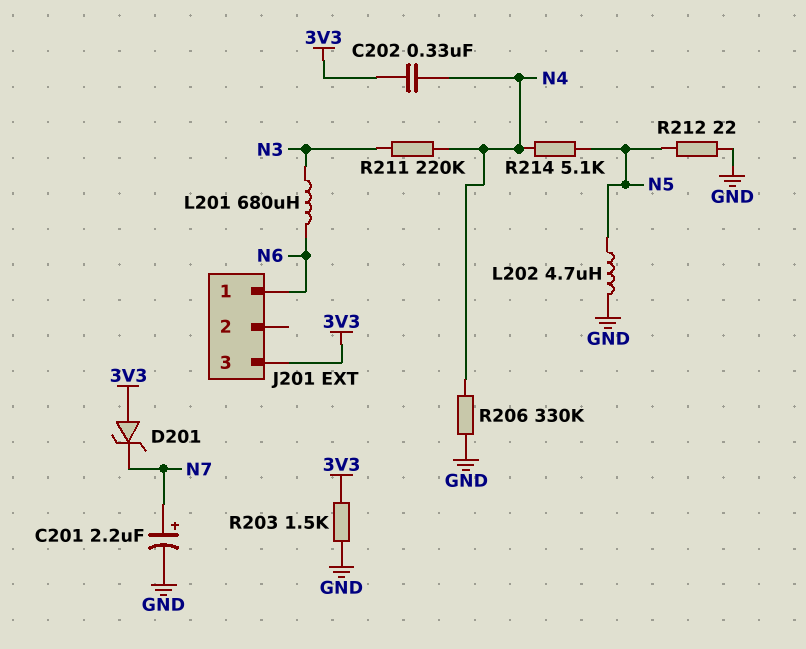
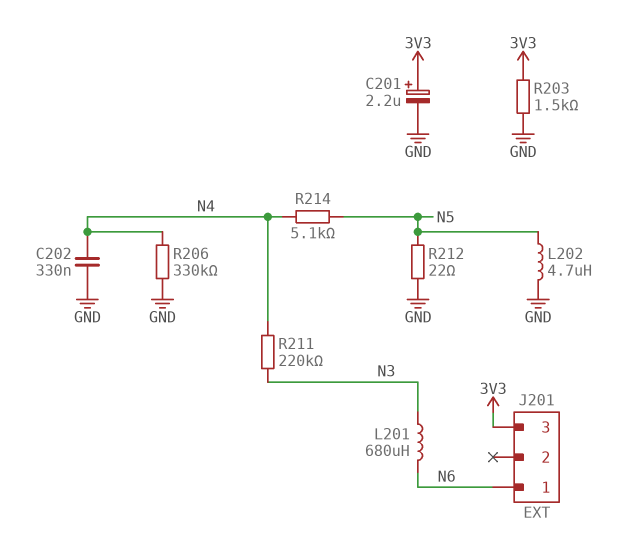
C201: 2.2uF (plus N7, minus GND) -> 2.2uF (plus 3V3, minus GND)
C202: 330nF (3V3, N4) -> 330nF (GND, N4)
D201: zener (A 3V3, K N7) -> none

